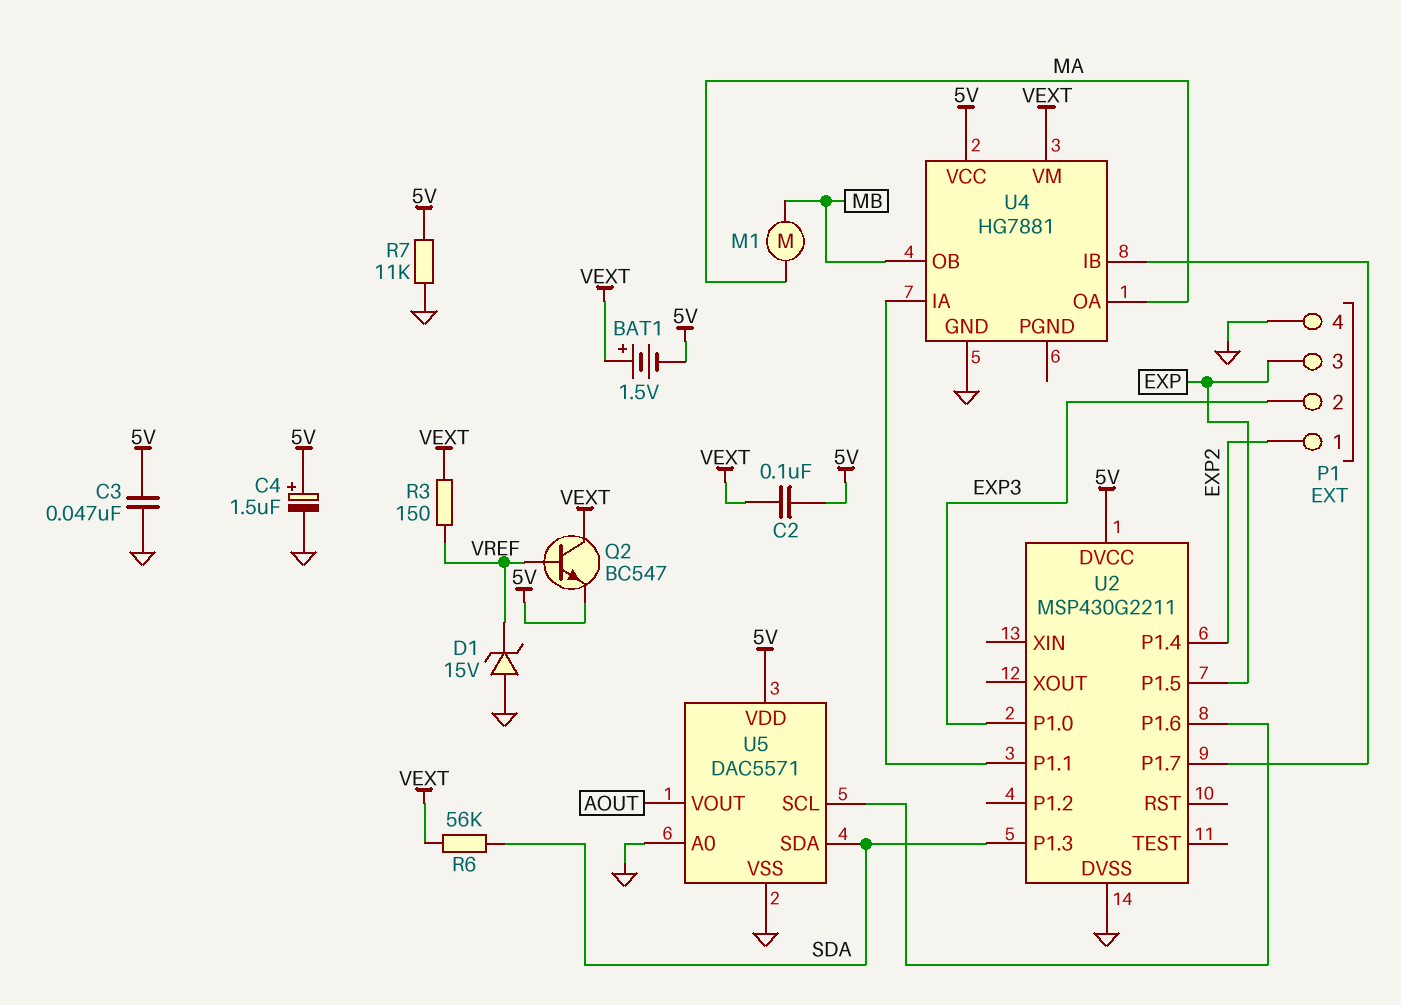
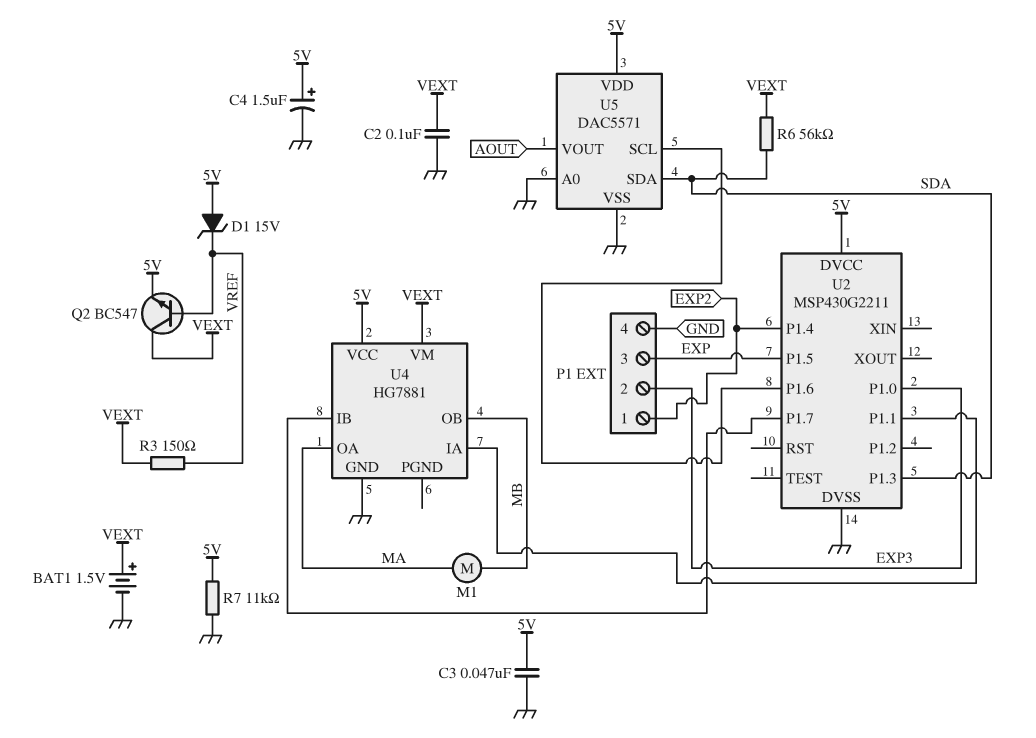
BAT1: 1.5V (plus VEXT, minus 5V) -> 1.5V (plus VEXT, minus GND)
C2: 100nF (5V, VEXT) -> 100nF (GND, VEXT)
D1: zener 15V (A GND, K VREF) -> zener 15V (A 5V, K VREF)

